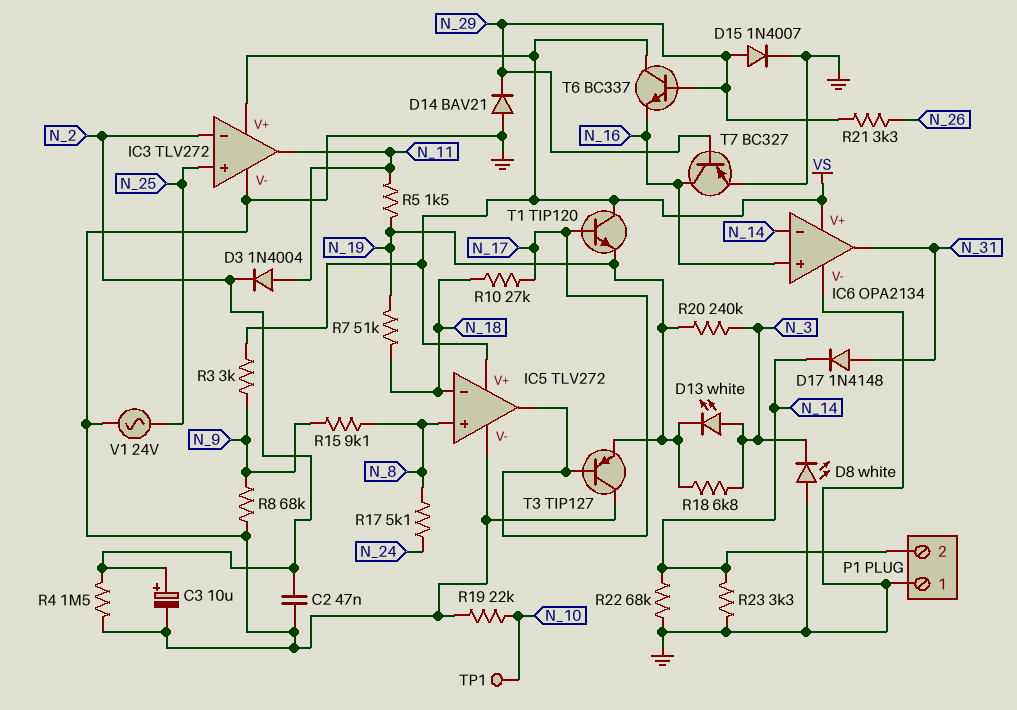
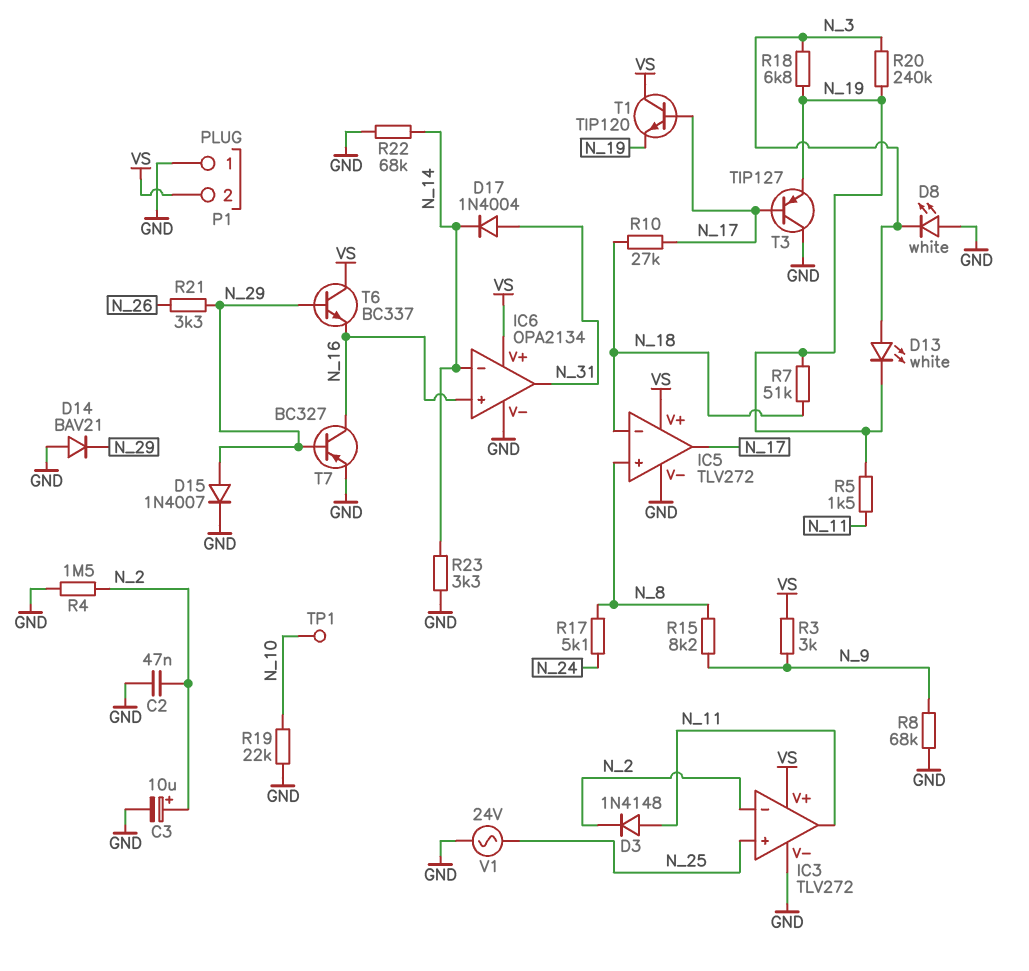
D3: diode 1N4004 (A N_11, K N_2) -> diode 1N4148 (A N_11, K N_2)
D17: diode 1N4148 (A N_31, K N_14) -> diode 1N4004 (A N_31, K N_14)
P1 pin 2: N_14 -> VS
R15: 9.1k (N_8, N_9) -> 8.2k (N_8, N_9)

